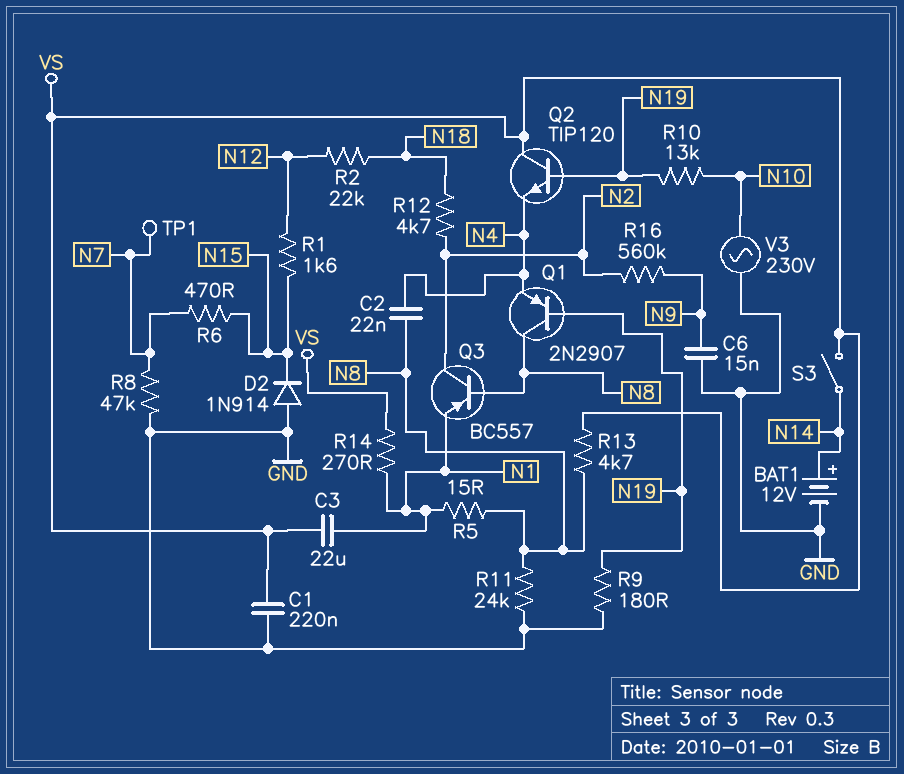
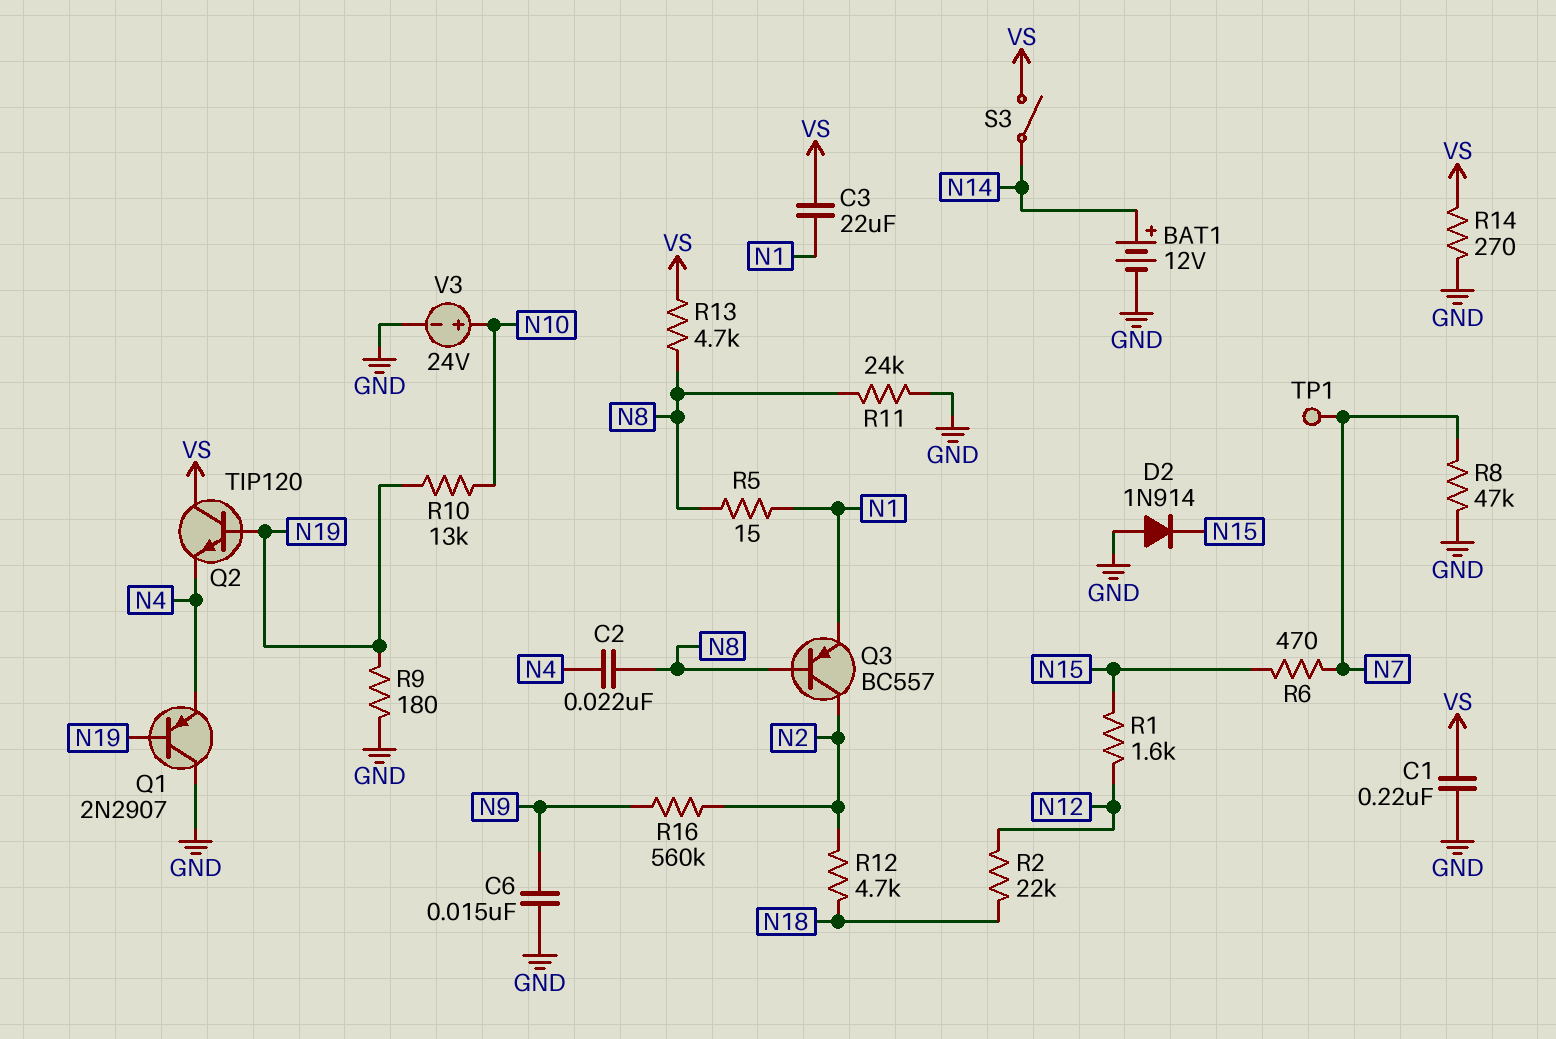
Q1: PNP 2N2907 (B N19, C N8, E N4) -> PNP 2N2907 (B N19, C GND, E N4)
R14: 270 (N1, VS) -> 270 (GND, VS)
V3: AC 230V (GND, N10) -> 24V (plus N10, minus GND)

